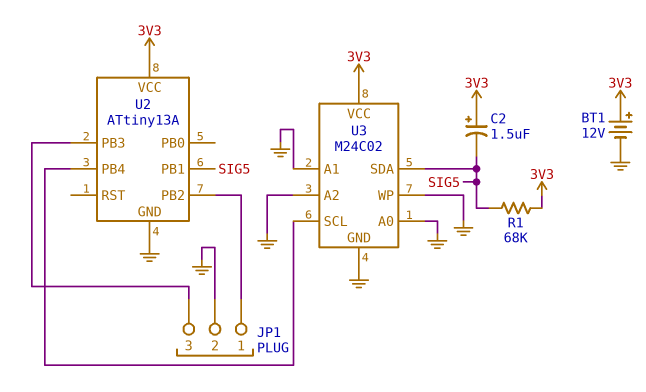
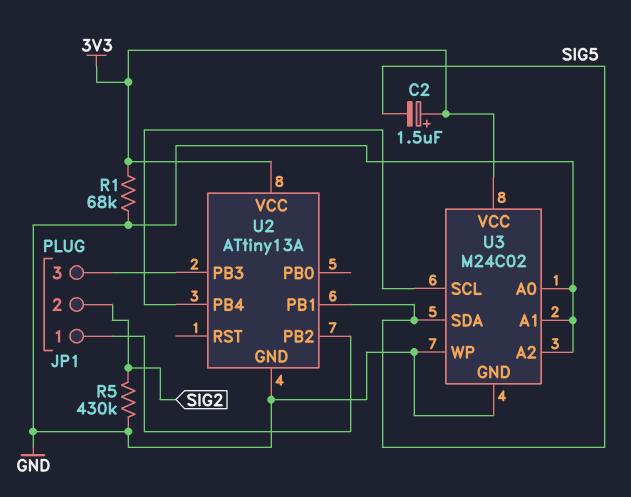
BT1: 12V (plus 3V3, minus GND) -> none
JP1 pin 2: GND -> SIG2
R1: 68k (3V3, SIG5) -> 68k (3V3, GND)
R5: none -> 430k (GND, SIG2)

